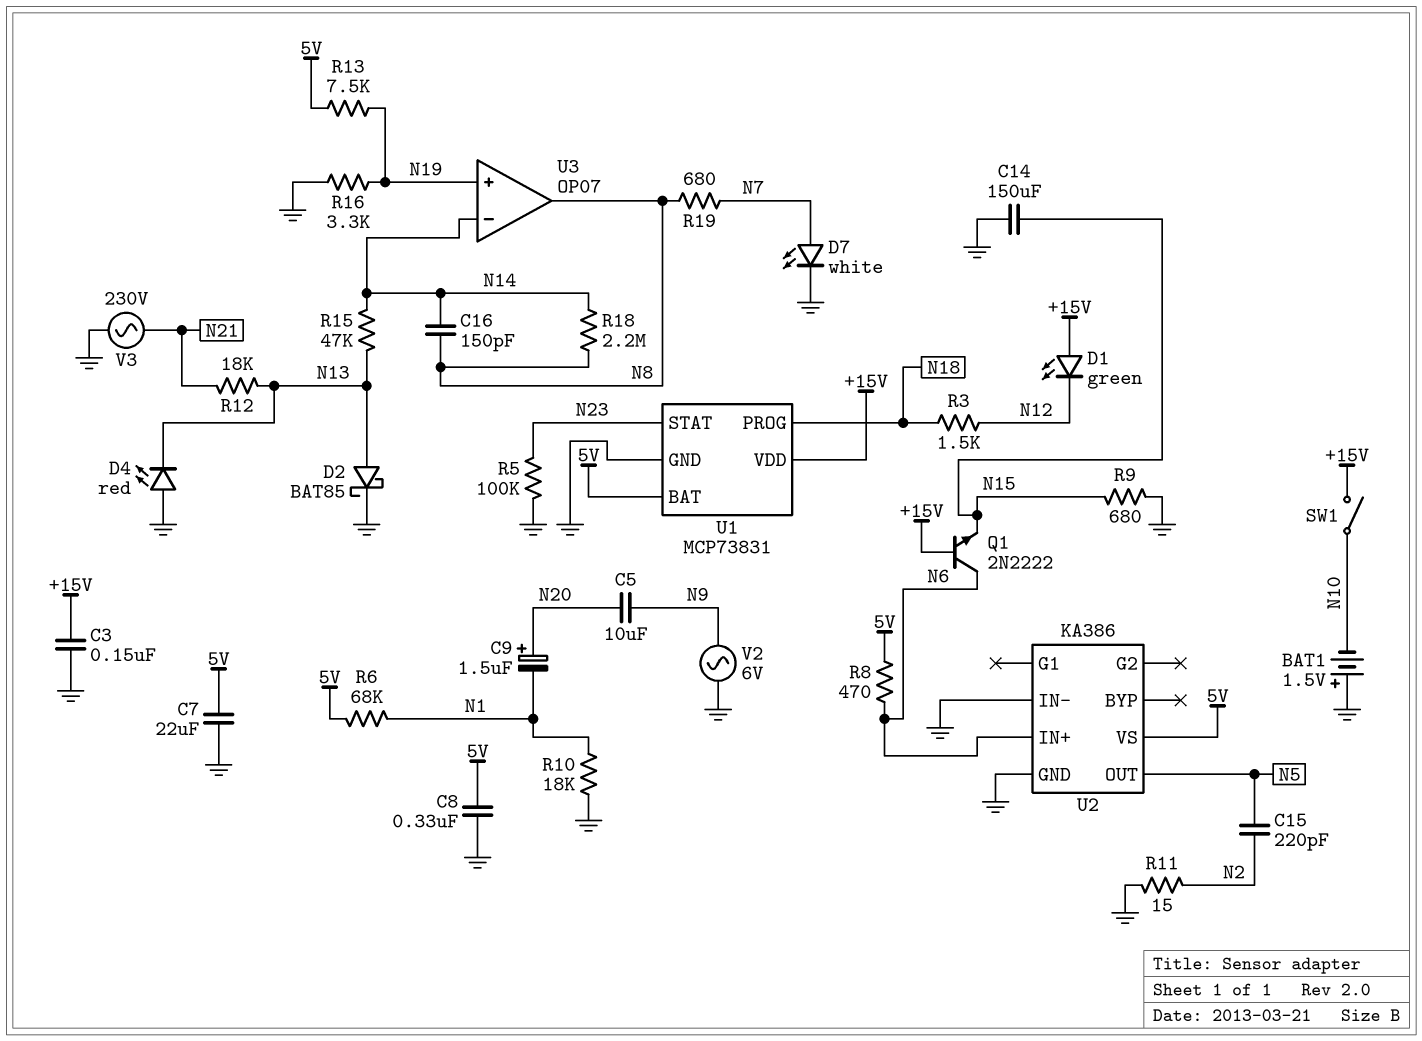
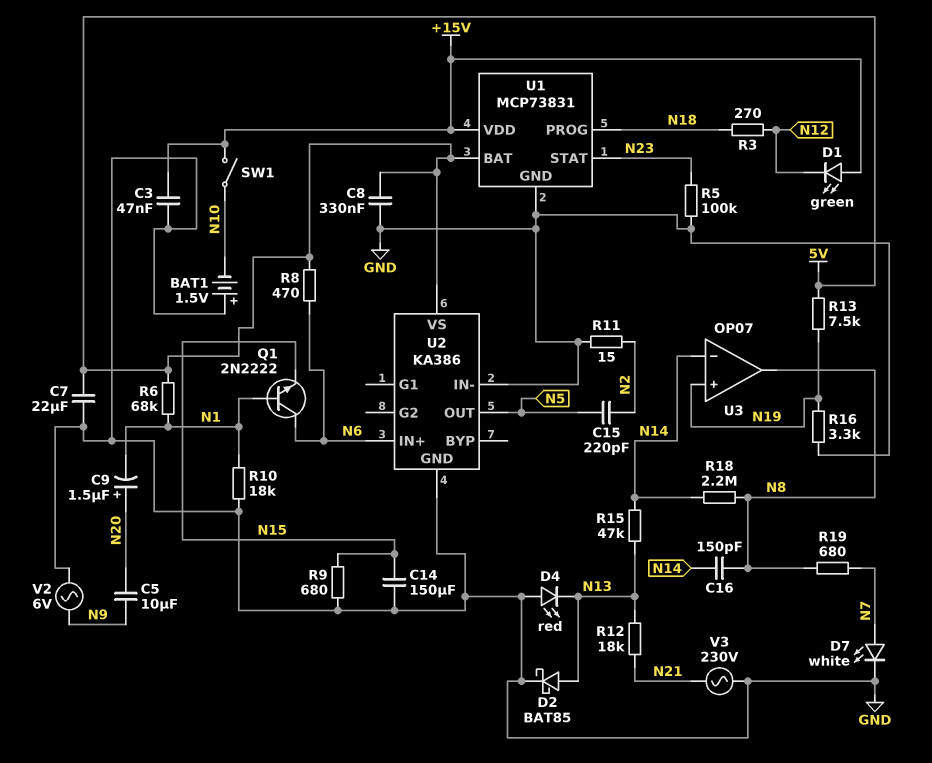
C3: 150nF (+15V, GND) -> 47nF (+15V, GND)
Q1: NPN 2N2222 (B +15V, C N6, E N15) -> NPN 2N2222 (B N1, C N6, E N15)
R3: 1.5k (N12, N18) -> 270 (N12, N18)

